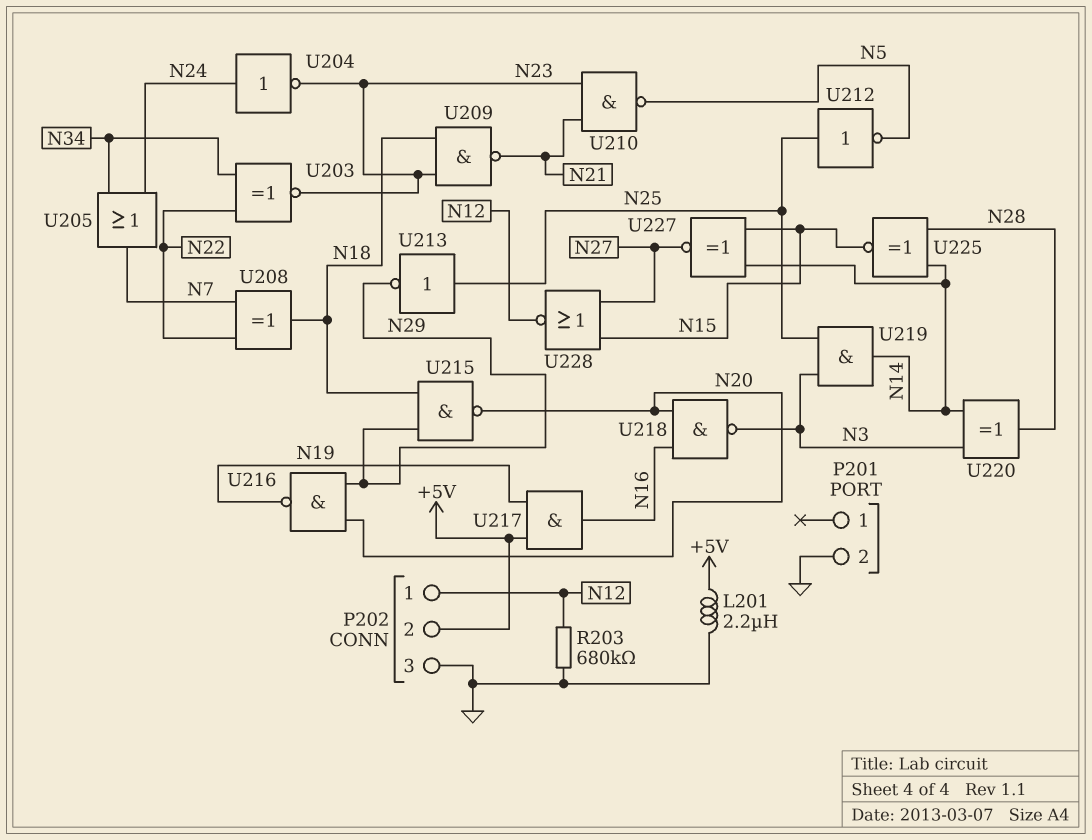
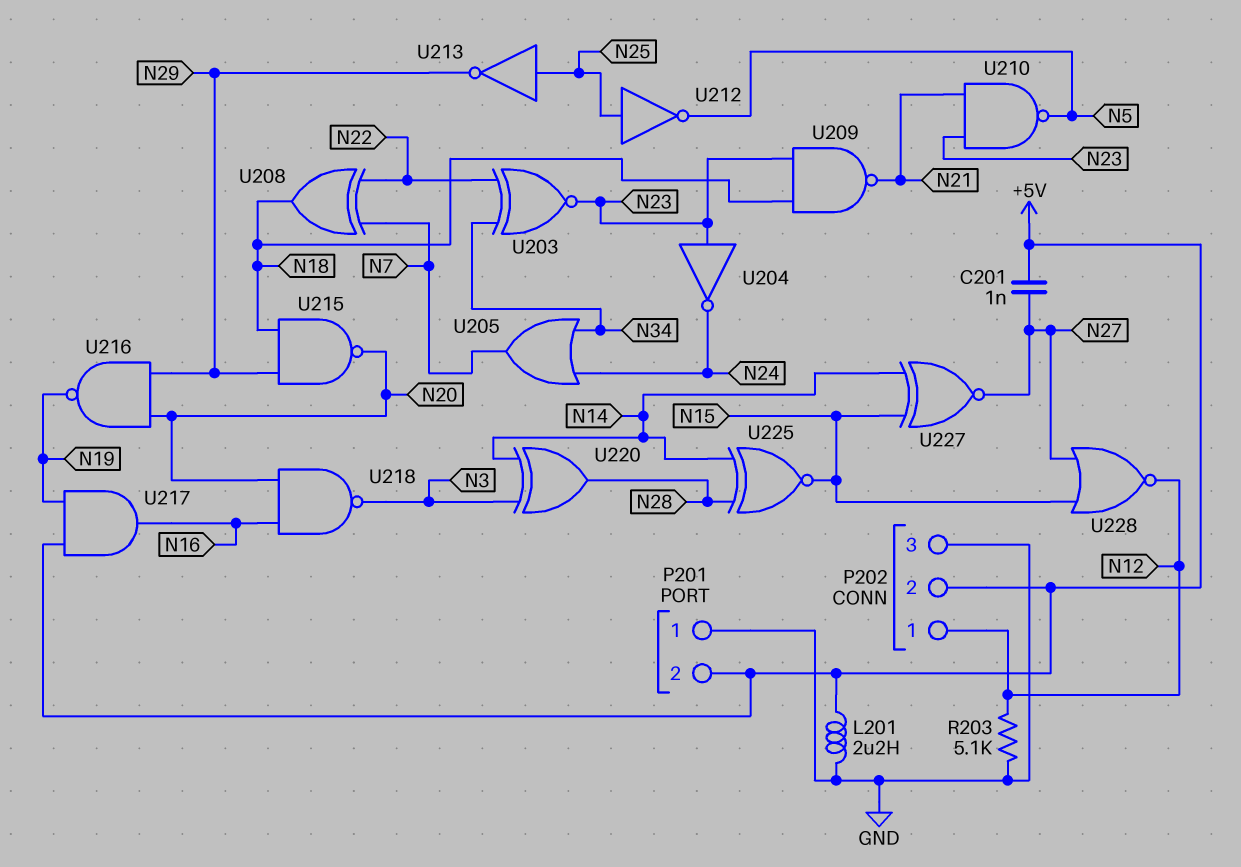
C201: none -> 1nF (+5V, N27)
P201 pin 1: none -> GND
P201 pin 2: GND -> +5V
R203: 680k (GND, N12) -> 5.1k (GND, N12)
U204: NOT (in N24, out N23) -> NOT (in N23, out N24)
U219: AND (in N3, in N25, out N14) -> none

